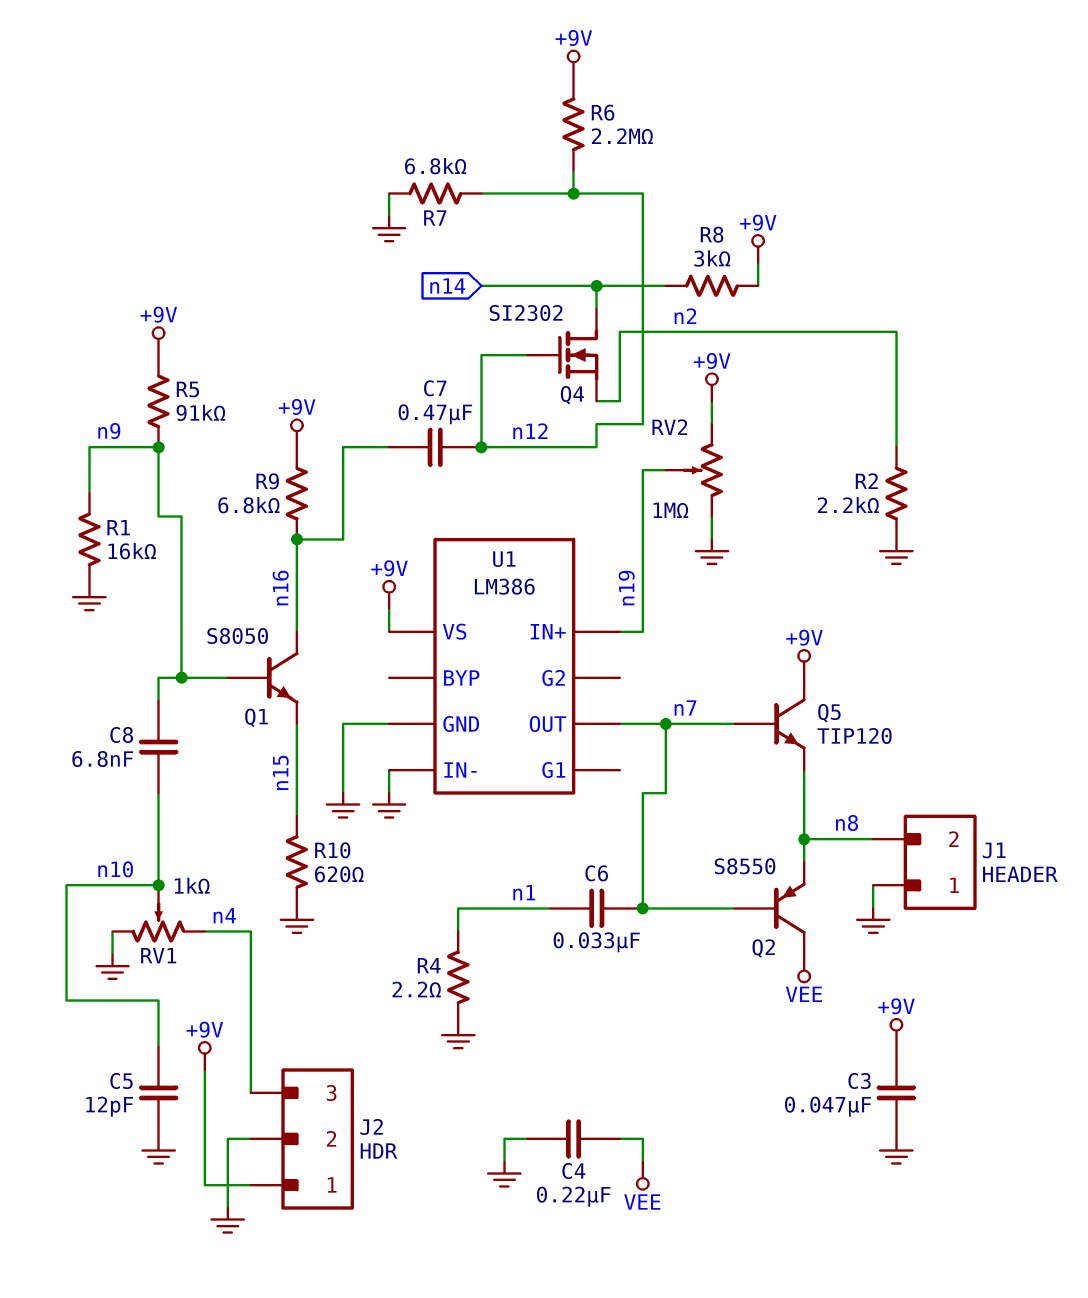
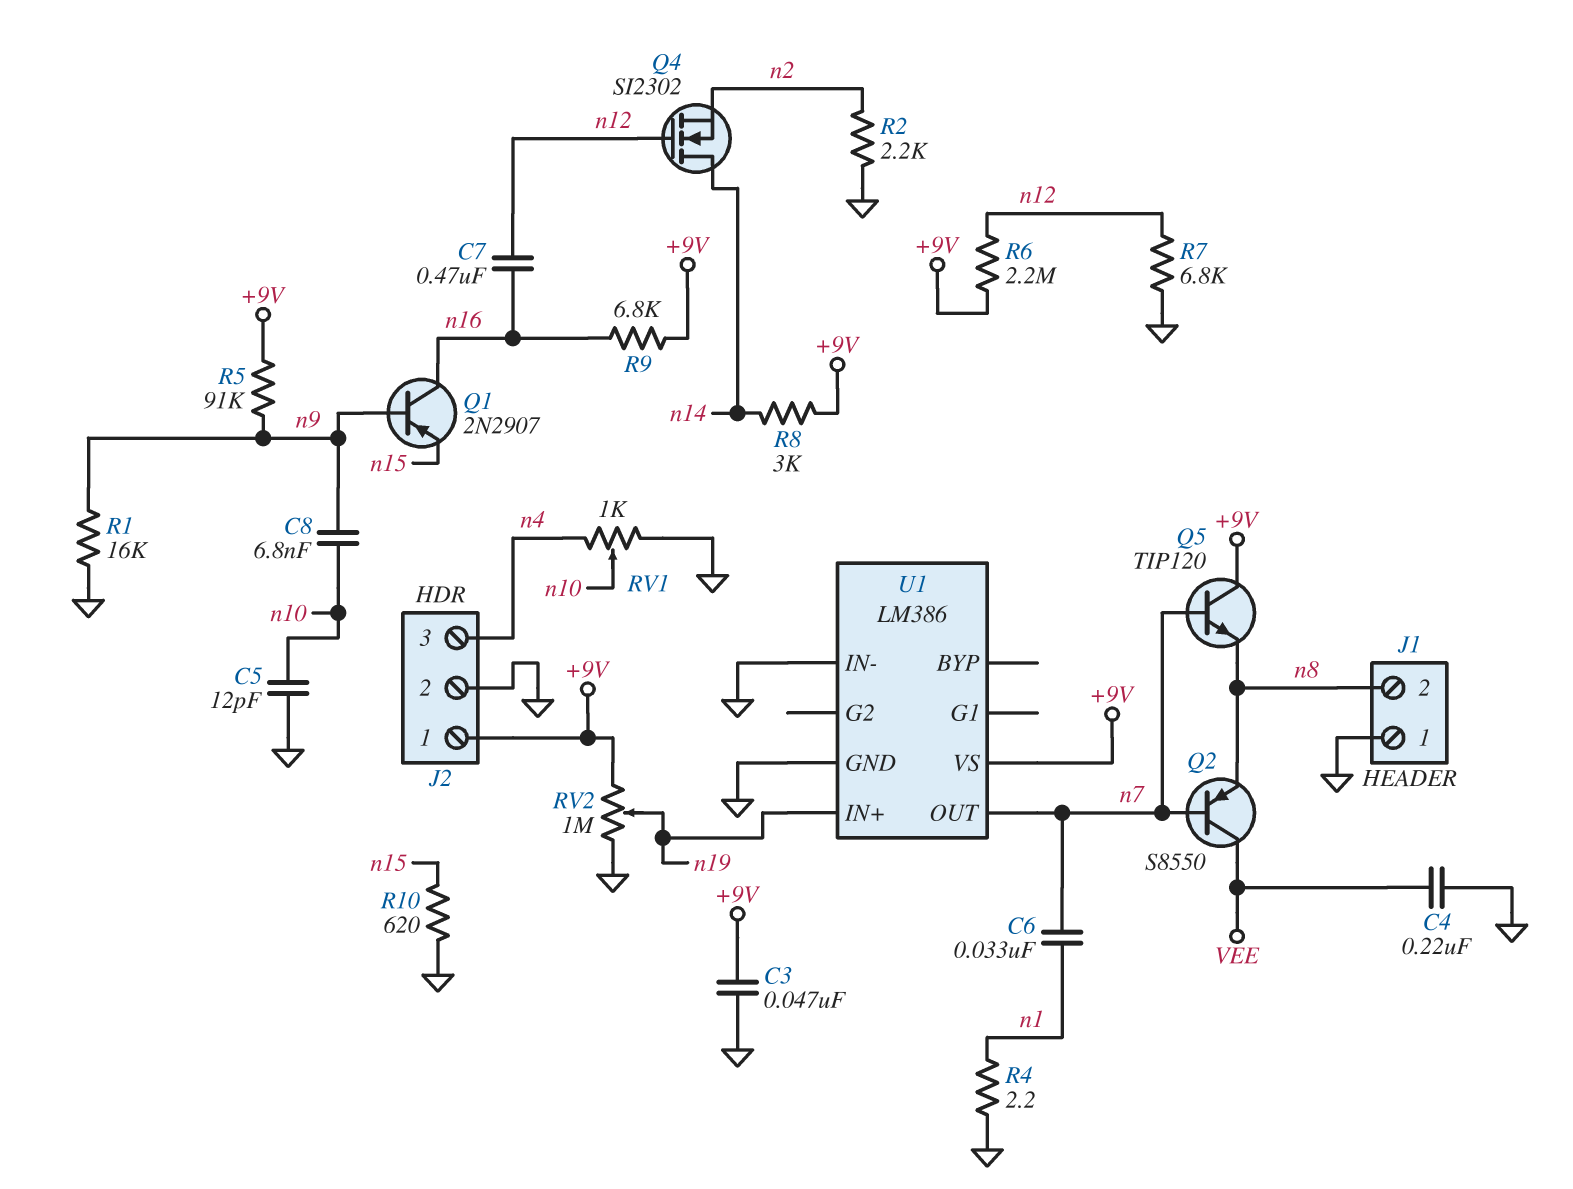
Q1: NPN S8050 (B n9, C n16, E n15) -> PNP 2N2907 (B n9, C n16, E n15)

